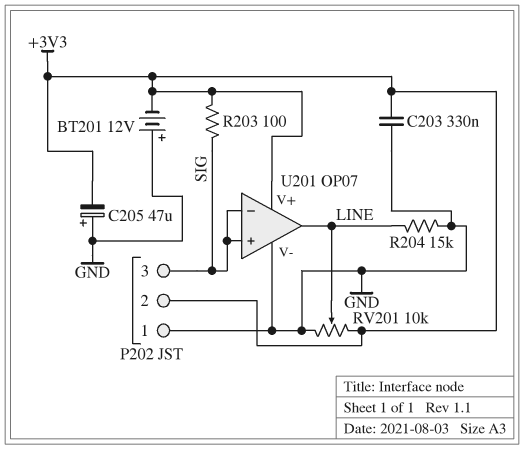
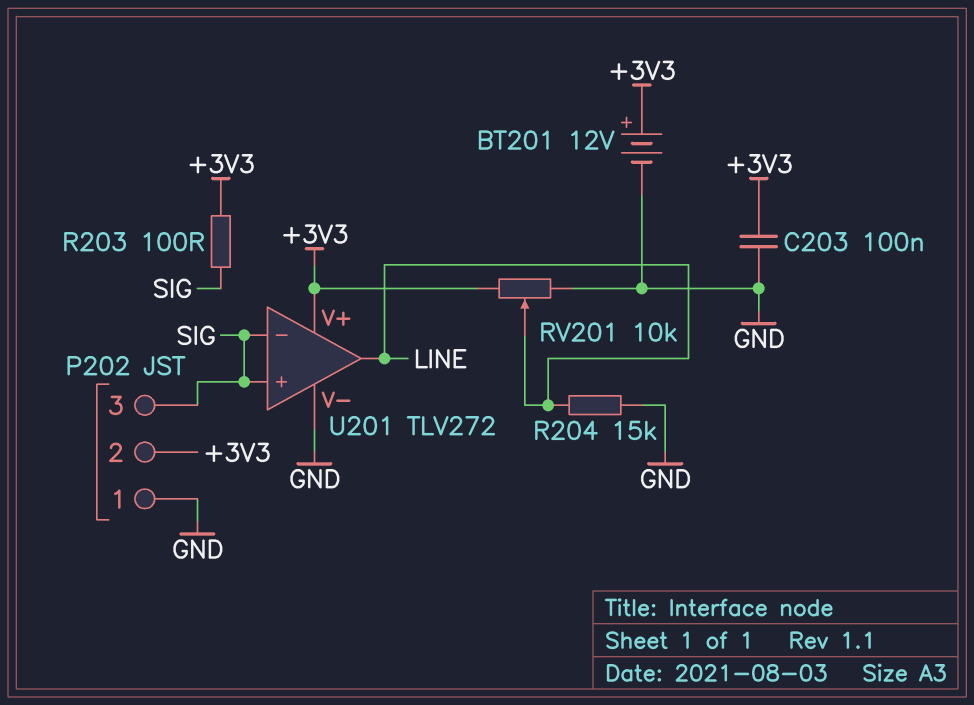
BT201: 12V (plus GND, minus +3V3) -> 12V (plus +3V3, minus GND)
C203: 330nF (+3V3, GND) -> 100nF (+3V3, GND)
C205: 47uF (plus GND, minus +3V3) -> none
U201: OP07 -> TLV272

